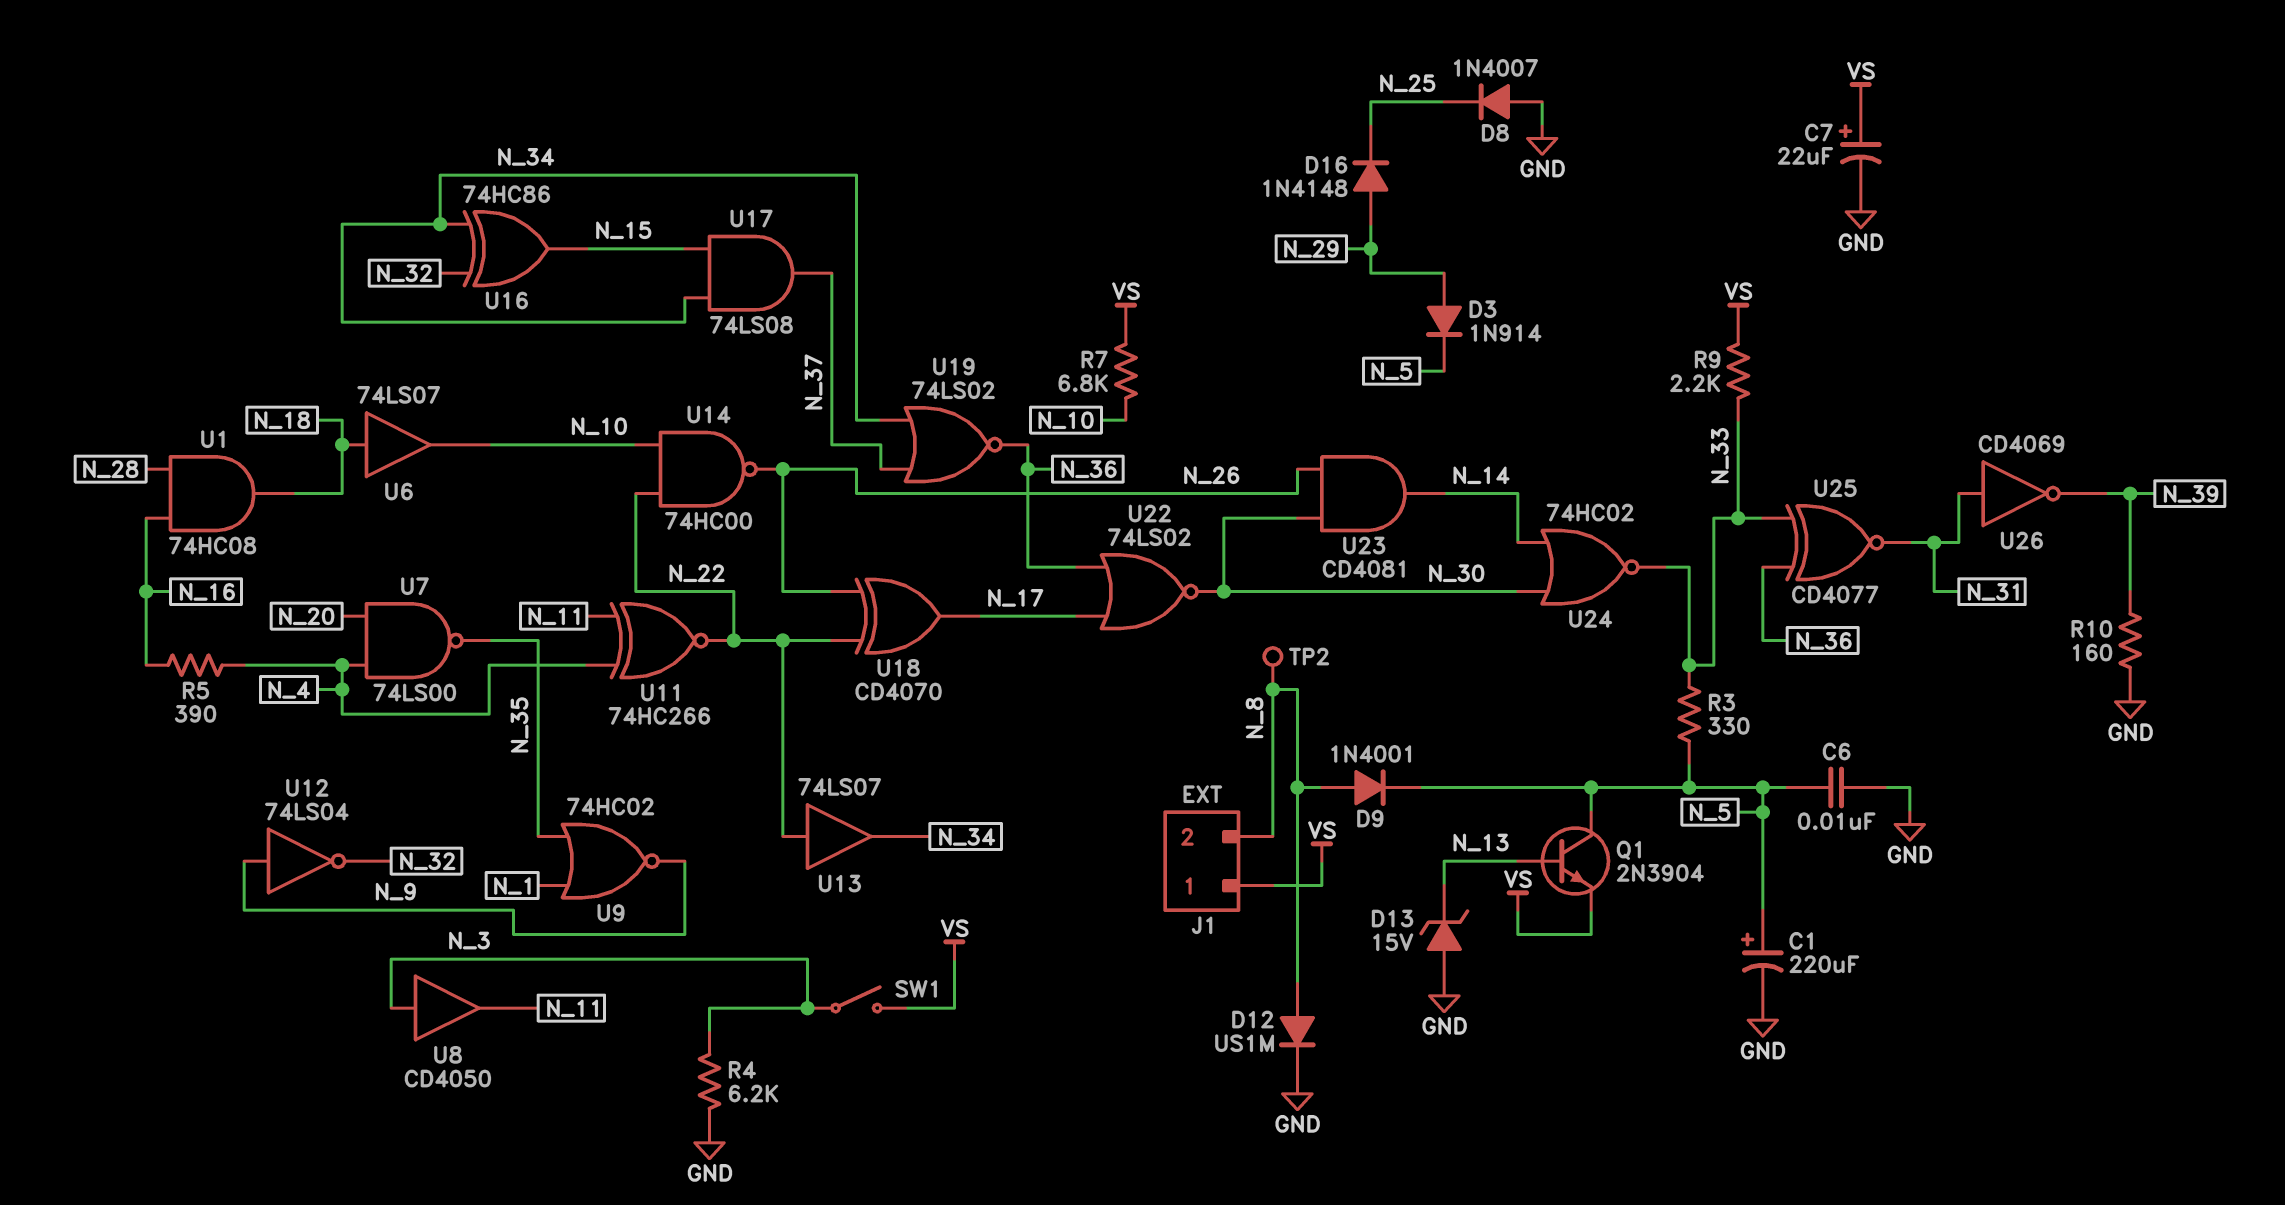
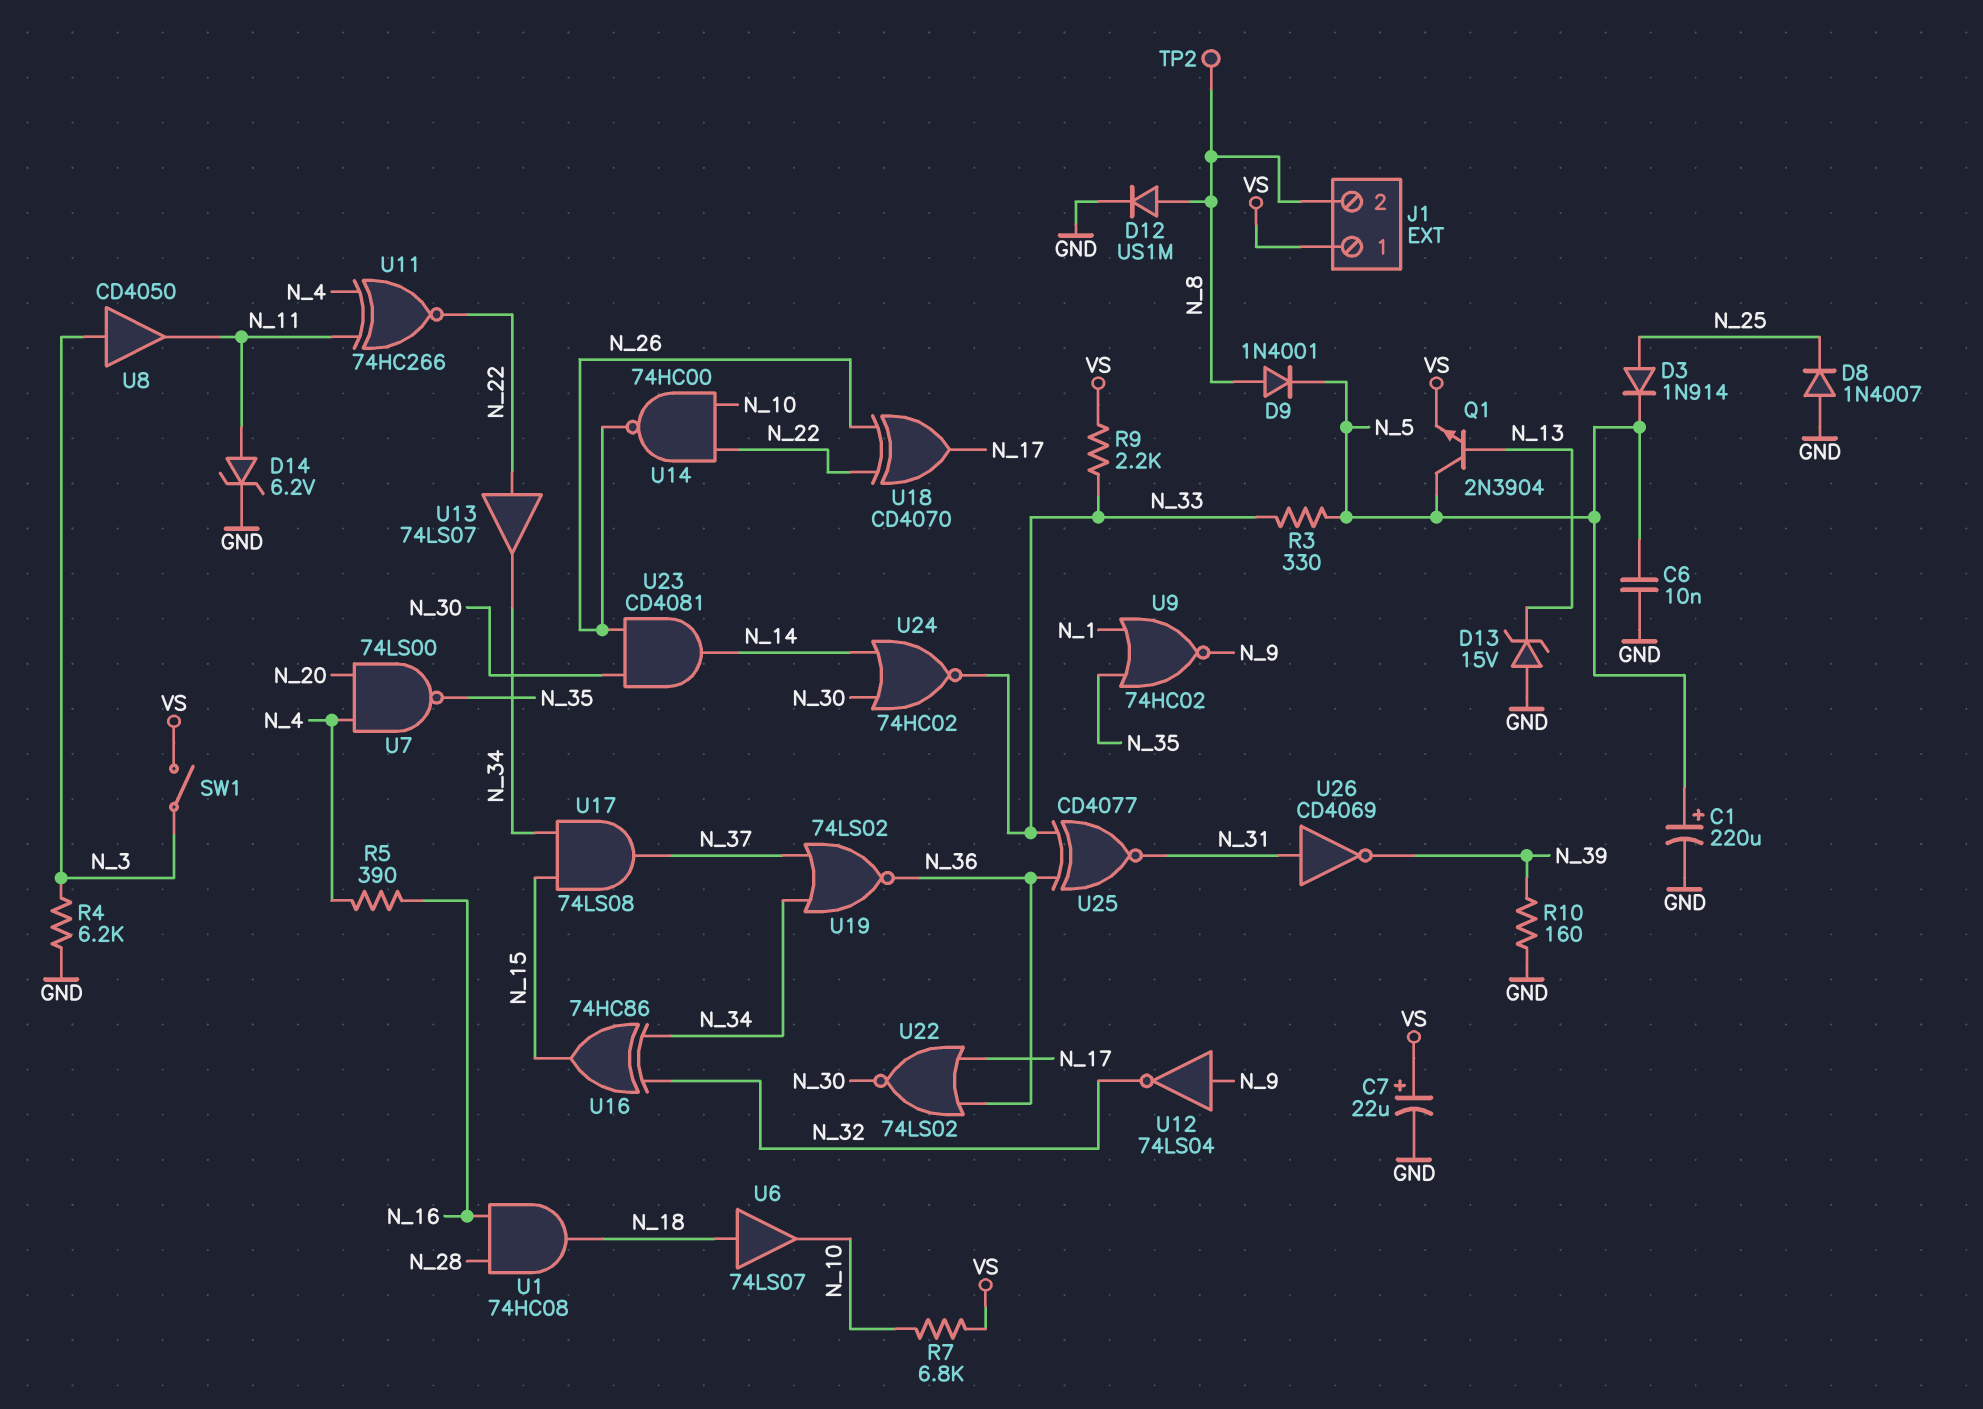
D3: diode 1N914 (A N_29, K N_5) -> diode 1N914 (A N_25, K N_5)
D14: none -> zener 6.2V (A N_11, K GND)
D16: diode 1N4148 (A N_29, K N_25) -> none

